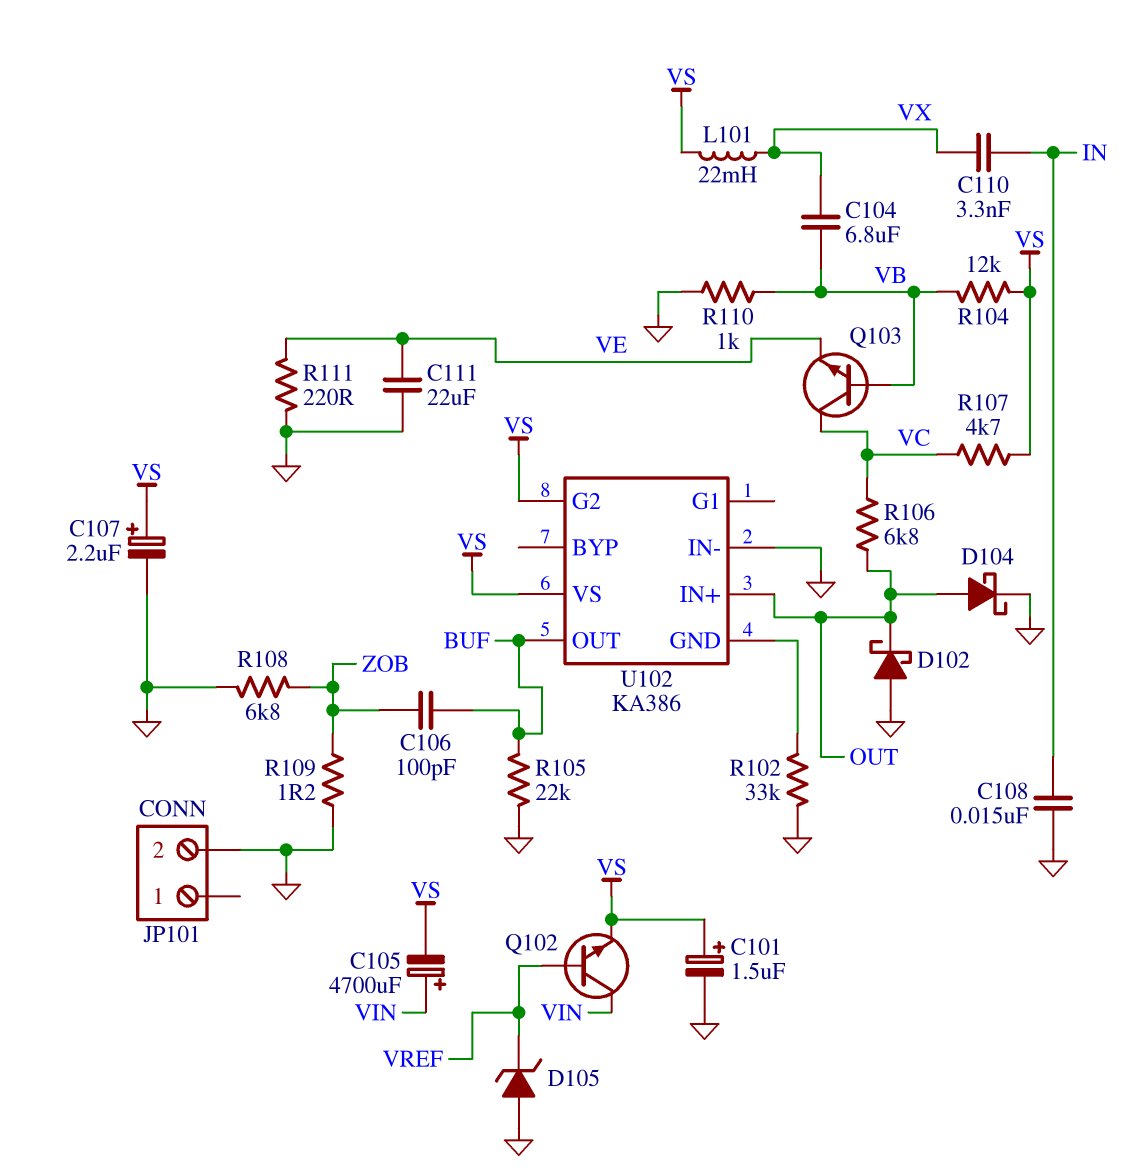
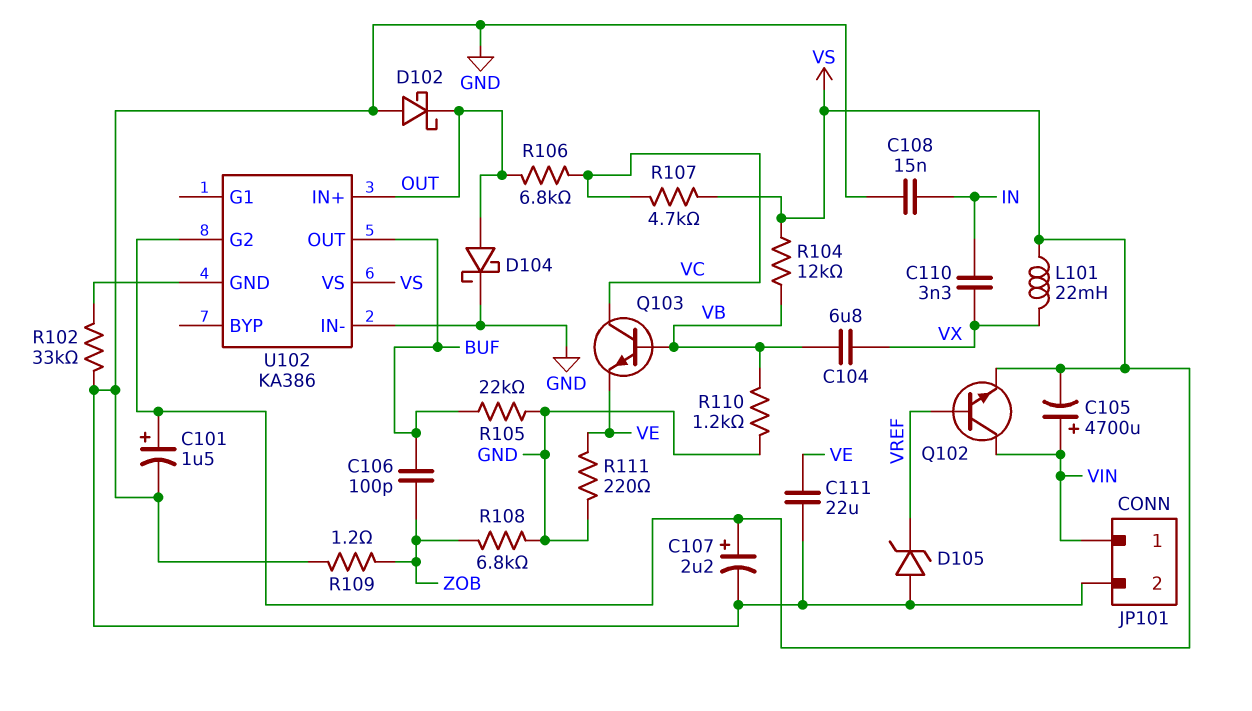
JP101 pin 1: none -> VIN
R110: 1k (GND, VB) -> 1.2k (GND, VB)

